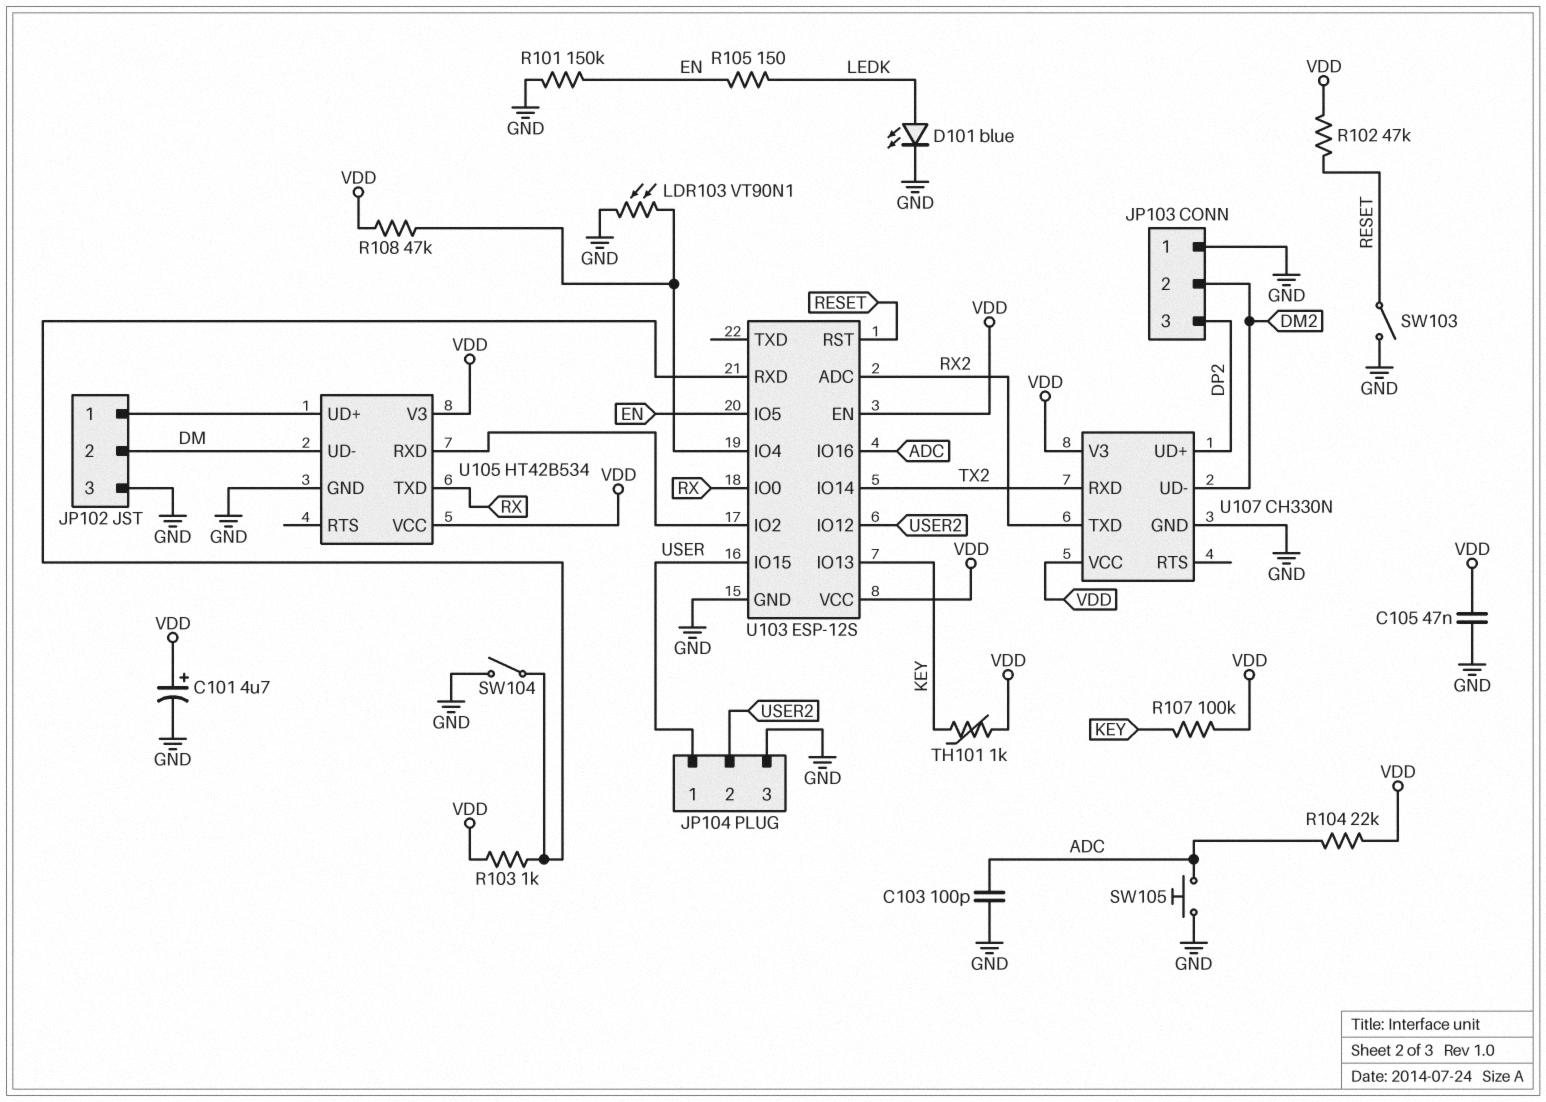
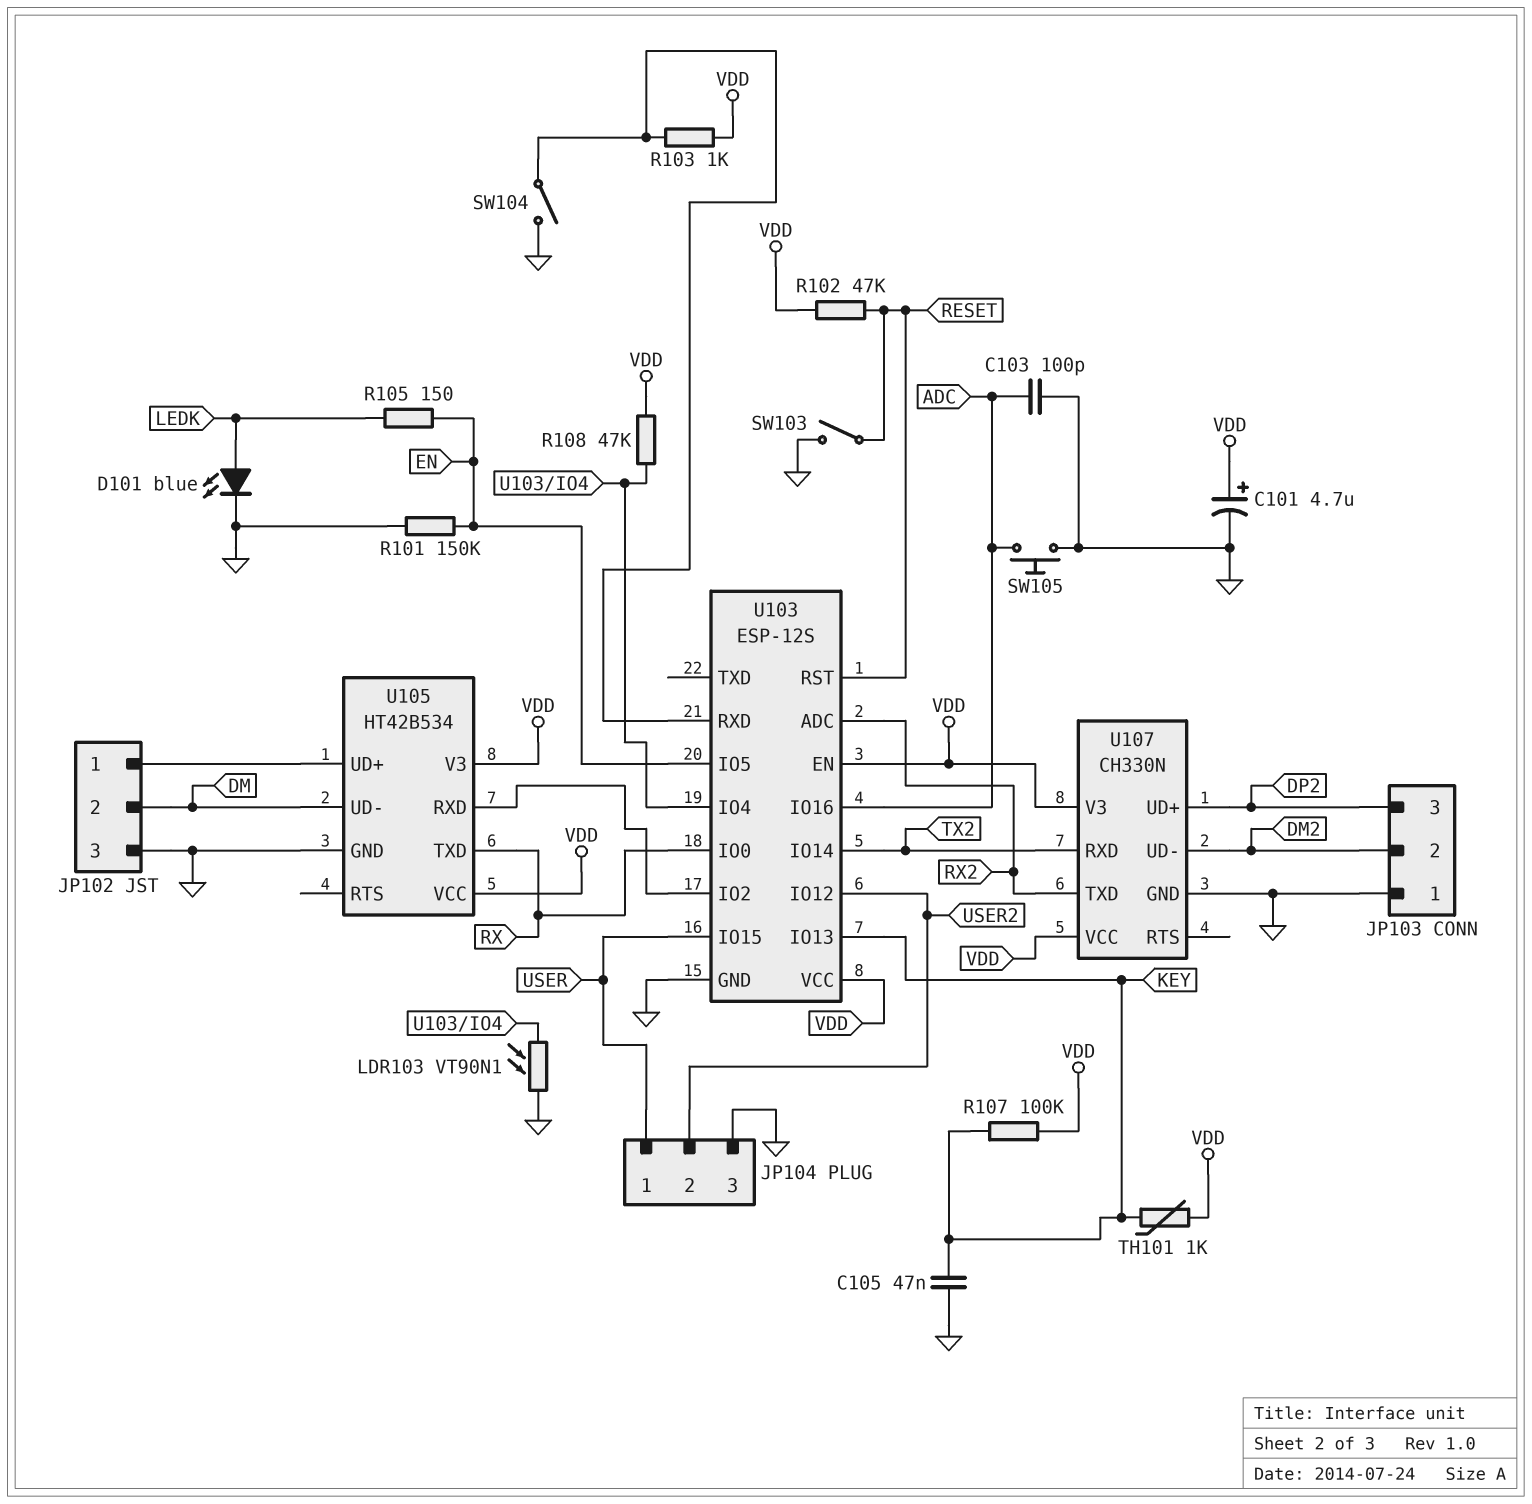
C105: 47nF (GND, VDD) -> 47nF (GND, KEY)
R104: 22k (ADC, VDD) -> none

